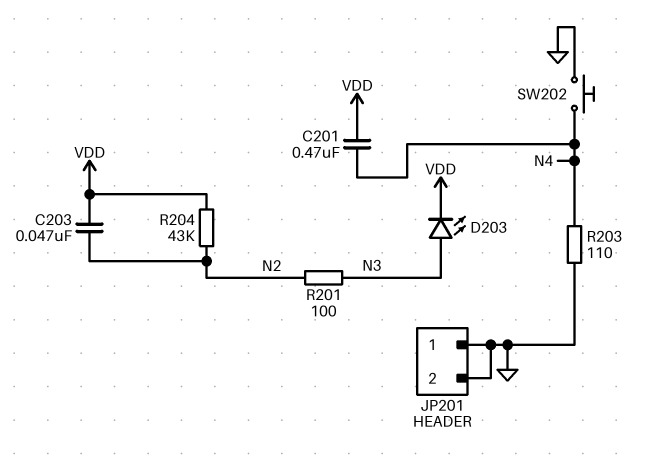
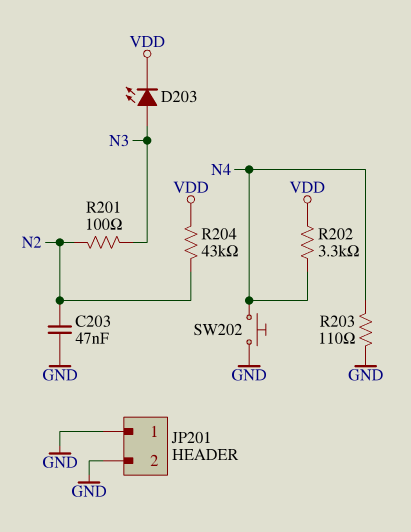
C201: 470nF (N4, VDD) -> none
C203: 47nF (N2, VDD) -> 47nF (GND, N2)
R202: none -> 3.3k (N4, VDD)

